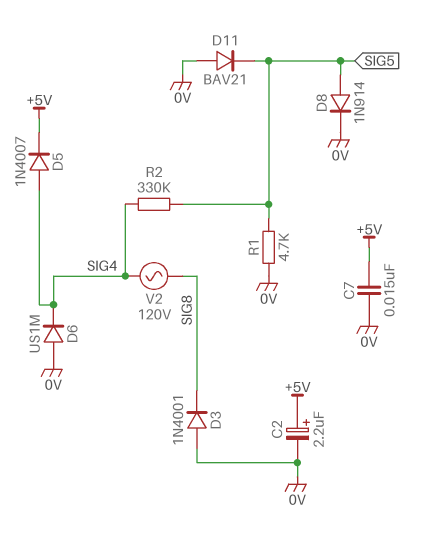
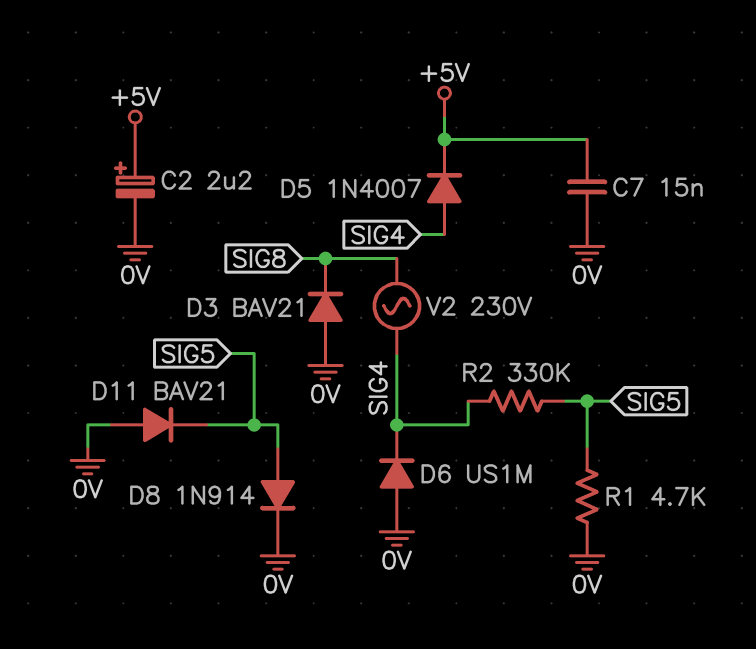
D3: diode 1N4001 (A 0V, K SIG8) -> diode BAV21 (A 0V, K SIG8)
V2: AC 120V (SIG4, SIG8) -> AC 230V (SIG4, SIG8)

